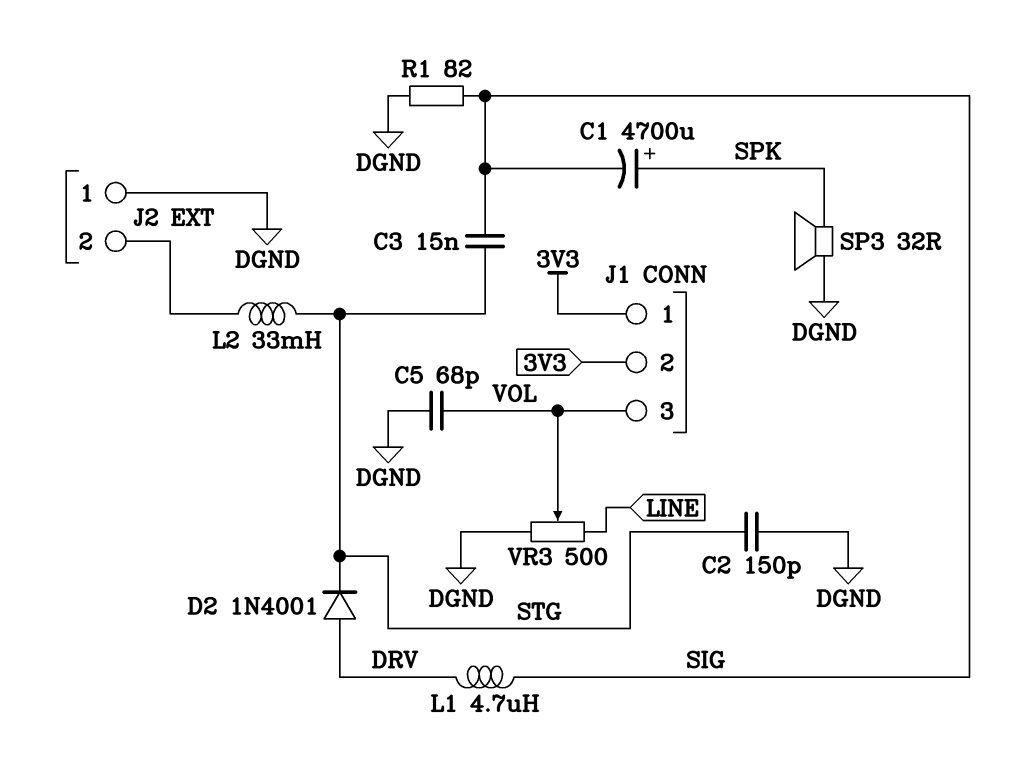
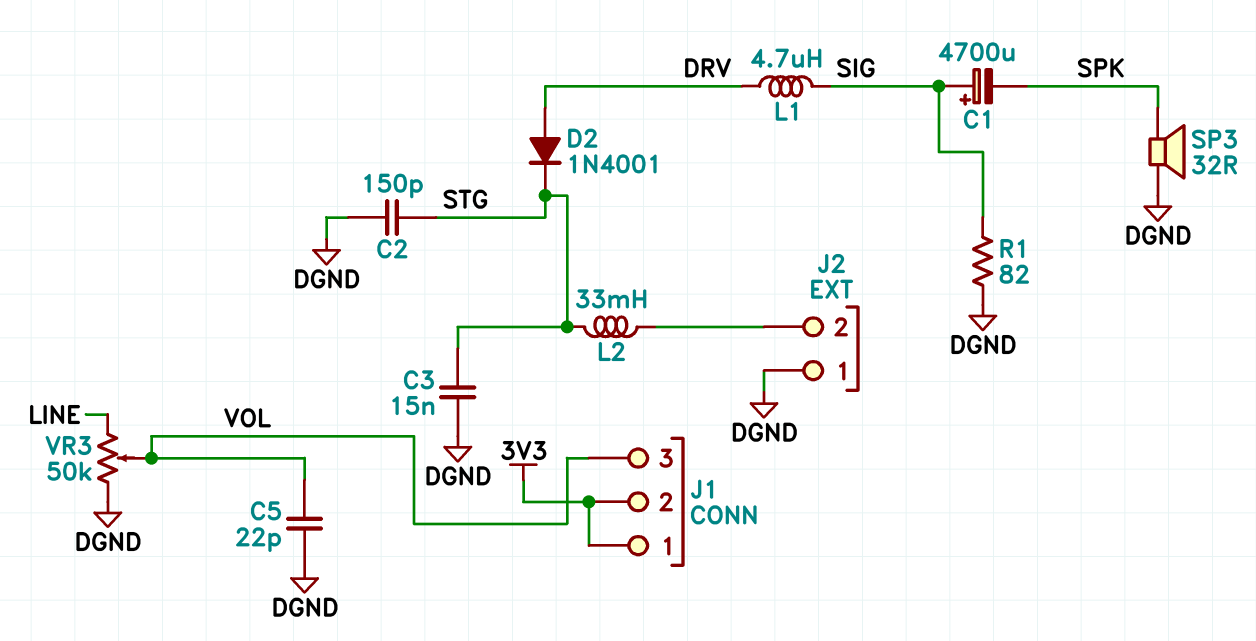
C1: 4700uF (plus SPK, minus SIG) -> 4700uF (plus SIG, minus SPK)
C3: 15nF (SIG, STG) -> 15nF (DGND, STG)
C5: 68pF (DGND, VOL) -> 22pF (DGND, VOL)
VR3: 500 (DGND, LINE, wiper VOL) -> 50k (DGND, LINE, wiper VOL)

